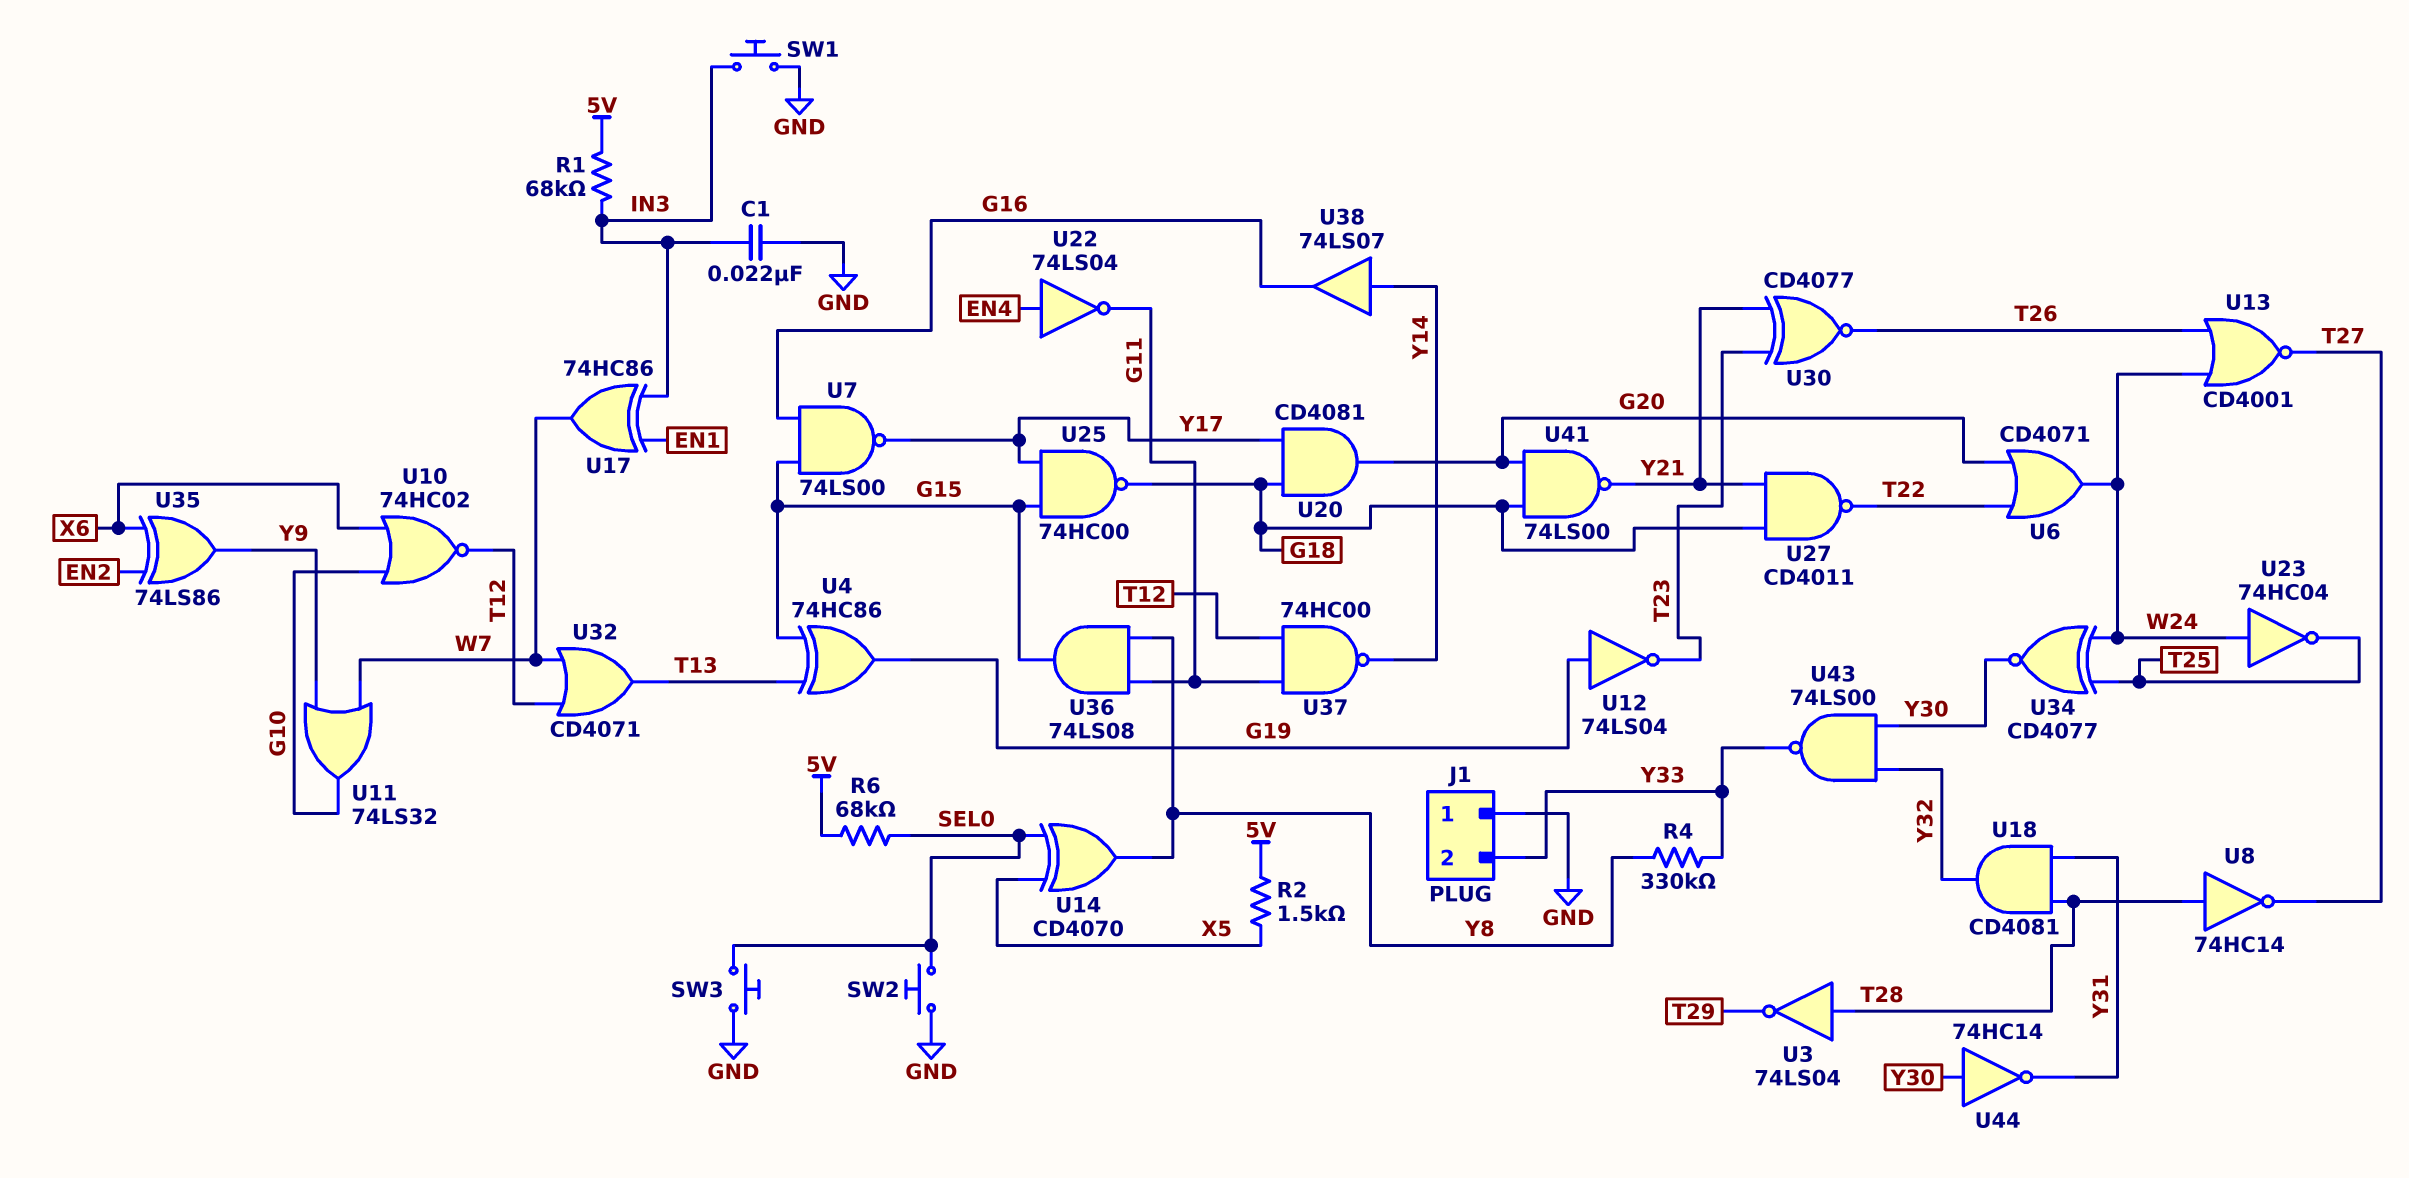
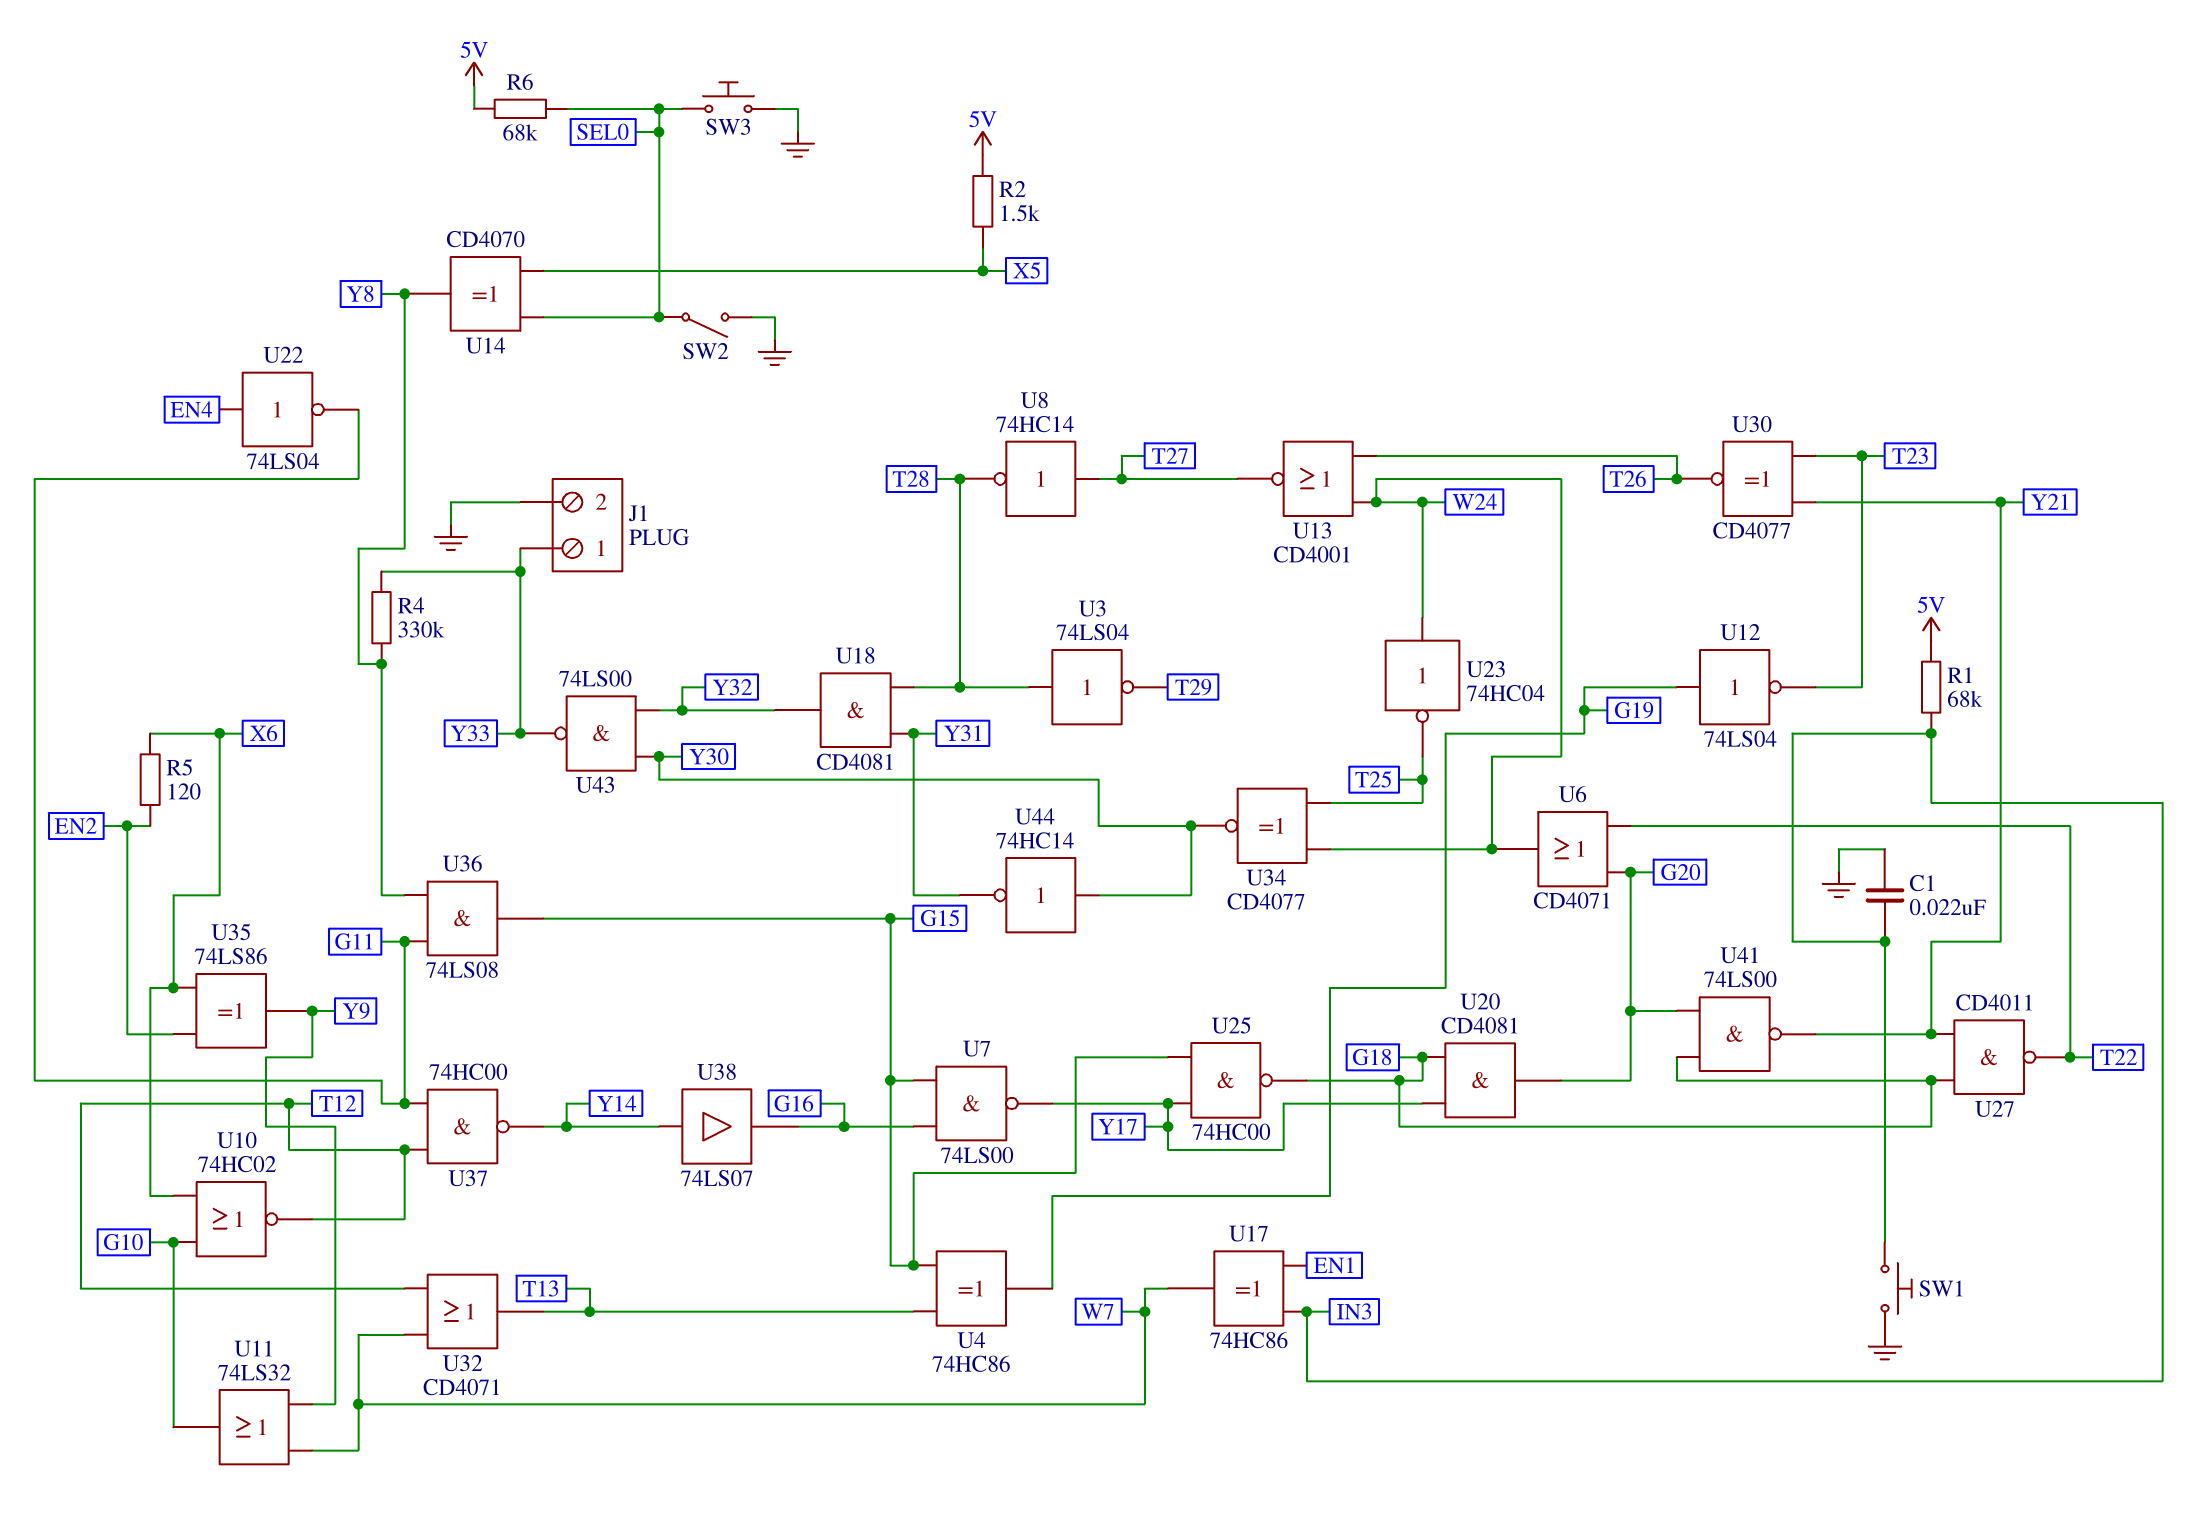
J1 pin 1: GND -> Y33
J1 pin 2: Y33 -> GND
R5: none -> 120 (EN2, X6)
SW2: button (GND, SEL0) -> switch (GND, SEL0)
U8: NOT 74HC14 (in T28, out T27) -> NOT 74HC14 (in T27, out T28)

